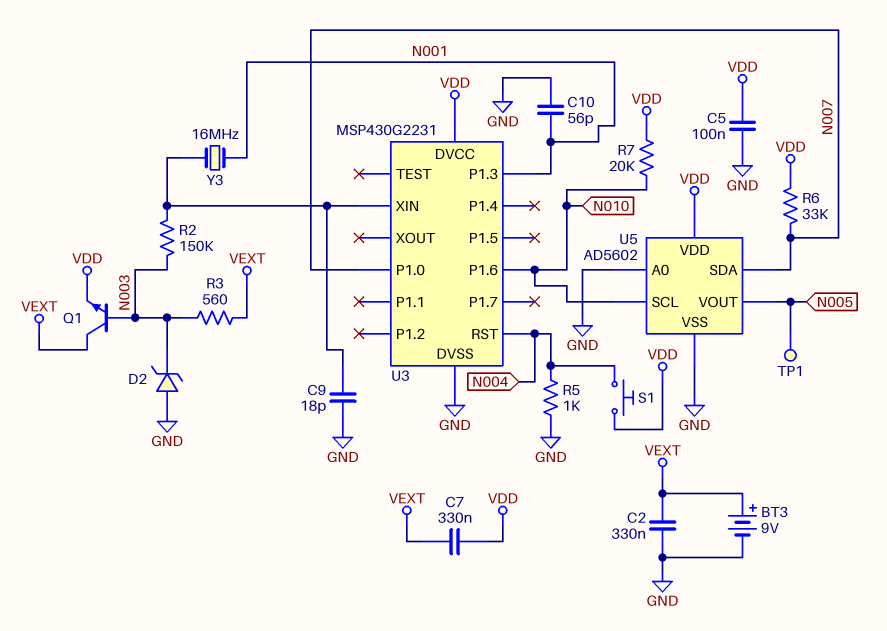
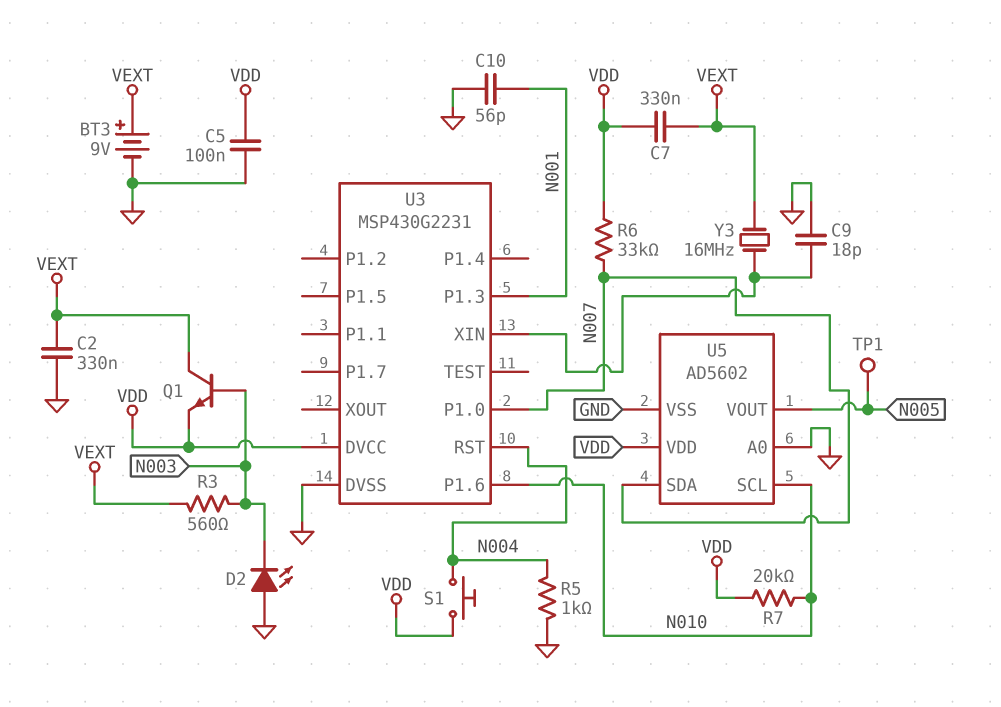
D2: zener (A GND, K N003) -> LED (A GND, K N003)
R2: 150k (N003, U3/XIN) -> none
Y3: 16MHz (N001, U3/XIN) -> 16MHz (U3/XIN, VEXT)

